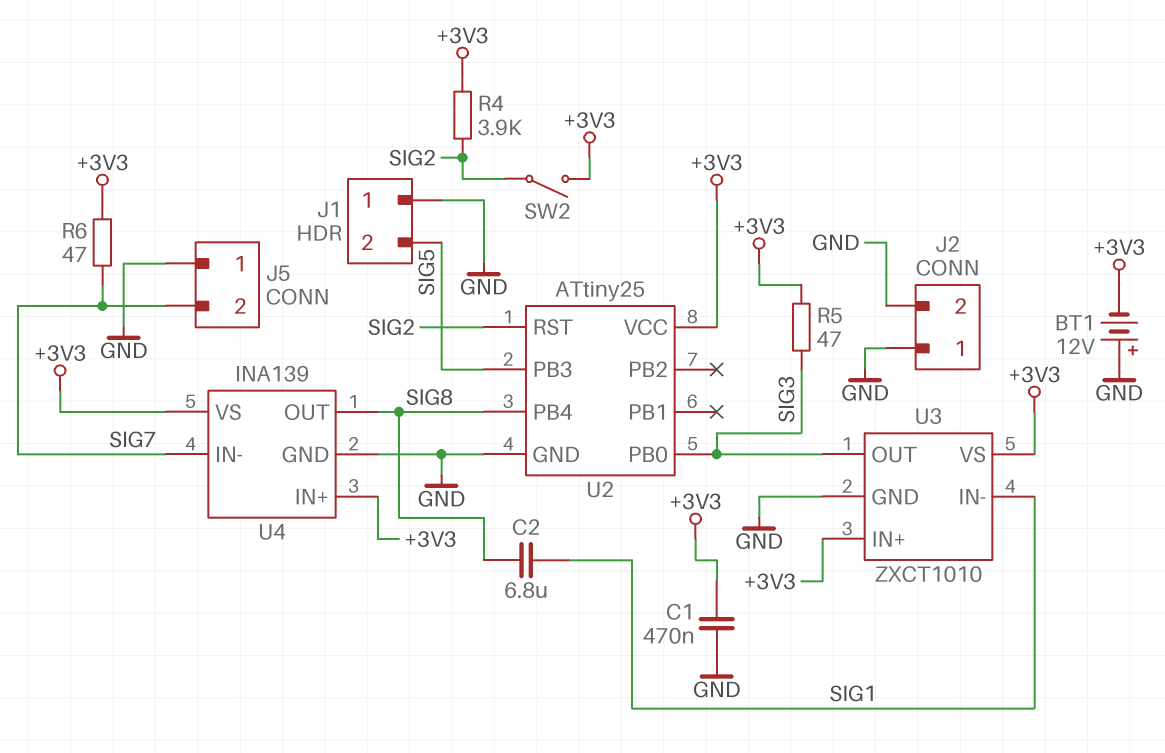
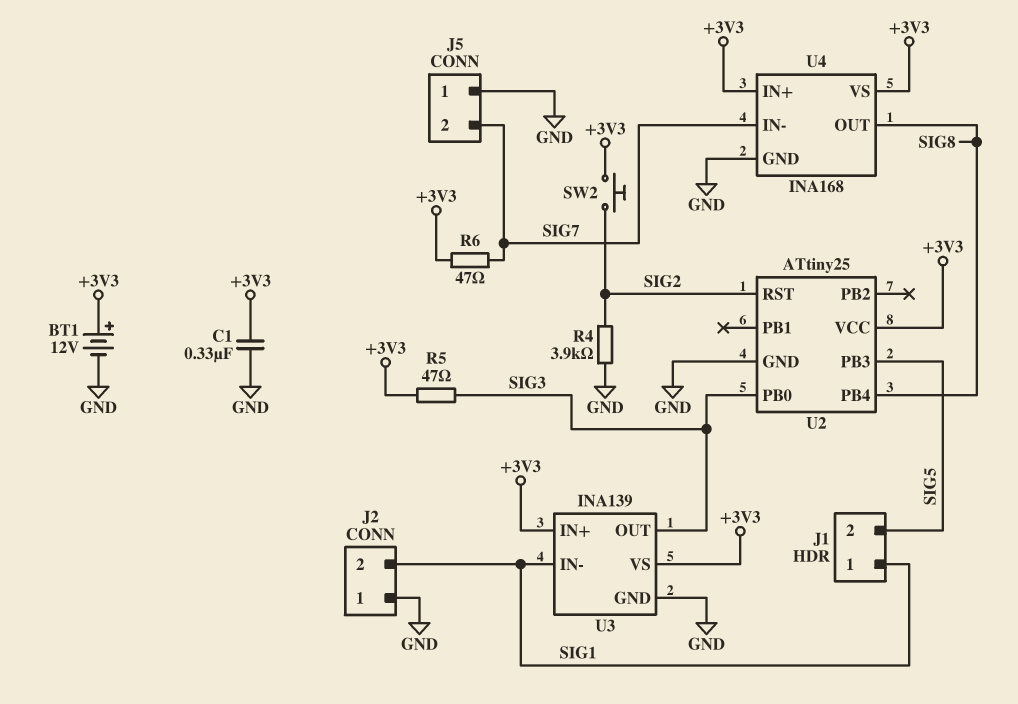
BT1: 12V (plus GND, minus +3V3) -> 12V (plus +3V3, minus GND)
C1: 470nF (+3V3, GND) -> 330nF (+3V3, GND)
C2: 6.8uF (SIG1, SIG8) -> none
J1 pin 1: GND -> SIG1
J2 pin 2: GND -> SIG1
R4: 3.9k (+3V3, SIG2) -> 3.9k (GND, SIG2)
SW2: switch (+3V3, SIG2) -> button (+3V3, SIG2)
U3: ZXCT1010 -> INA139
U4: INA139 -> INA168

